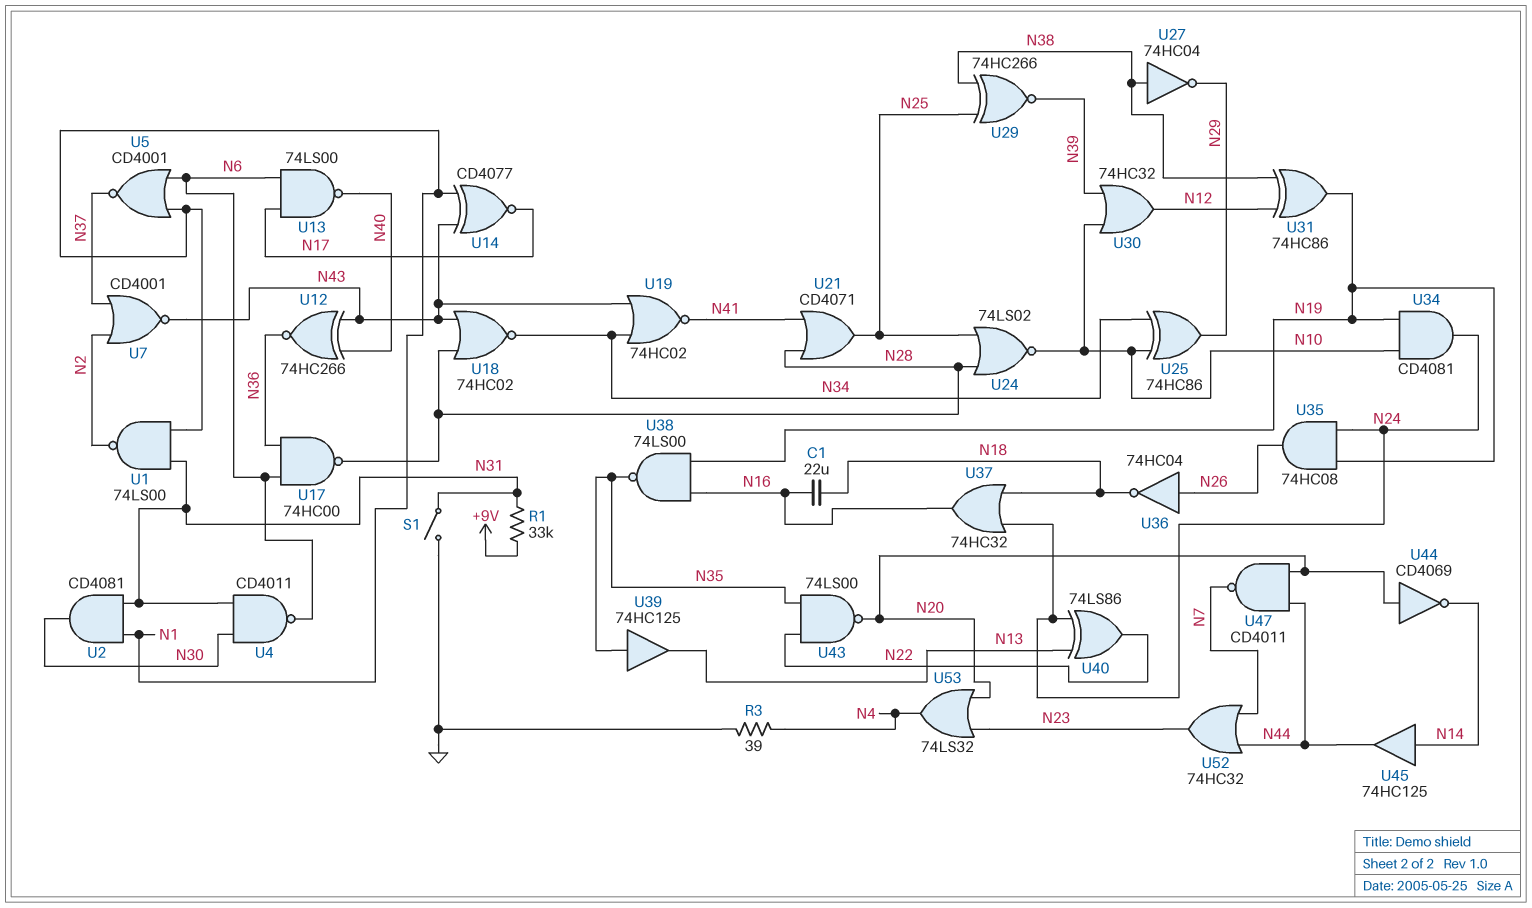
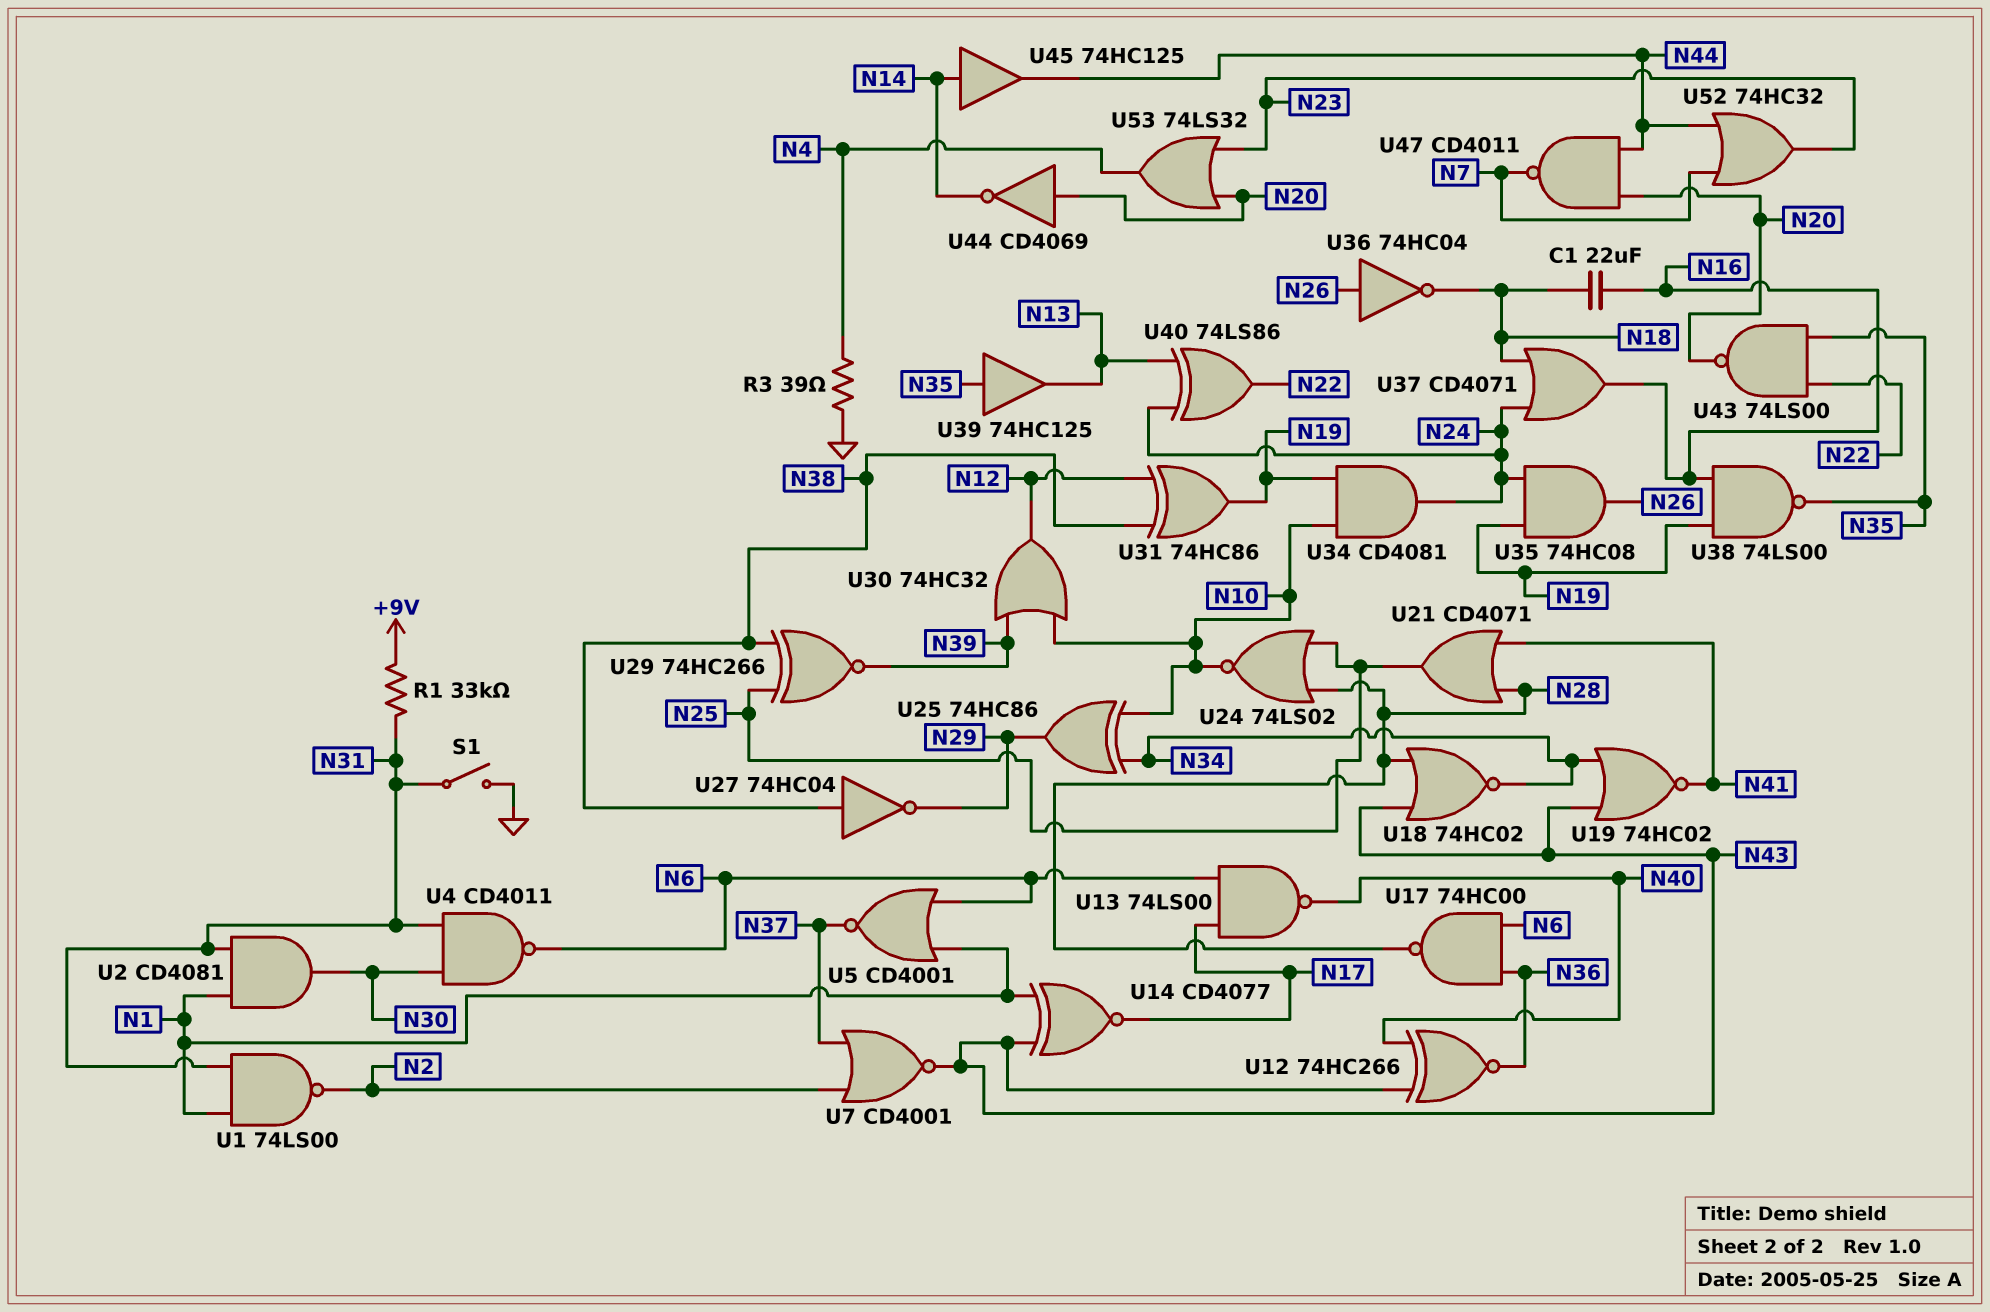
U37: OR 74HC32 (in N18, in N24, out N16) -> OR CD4071 (in N18, in N24, out N16)

